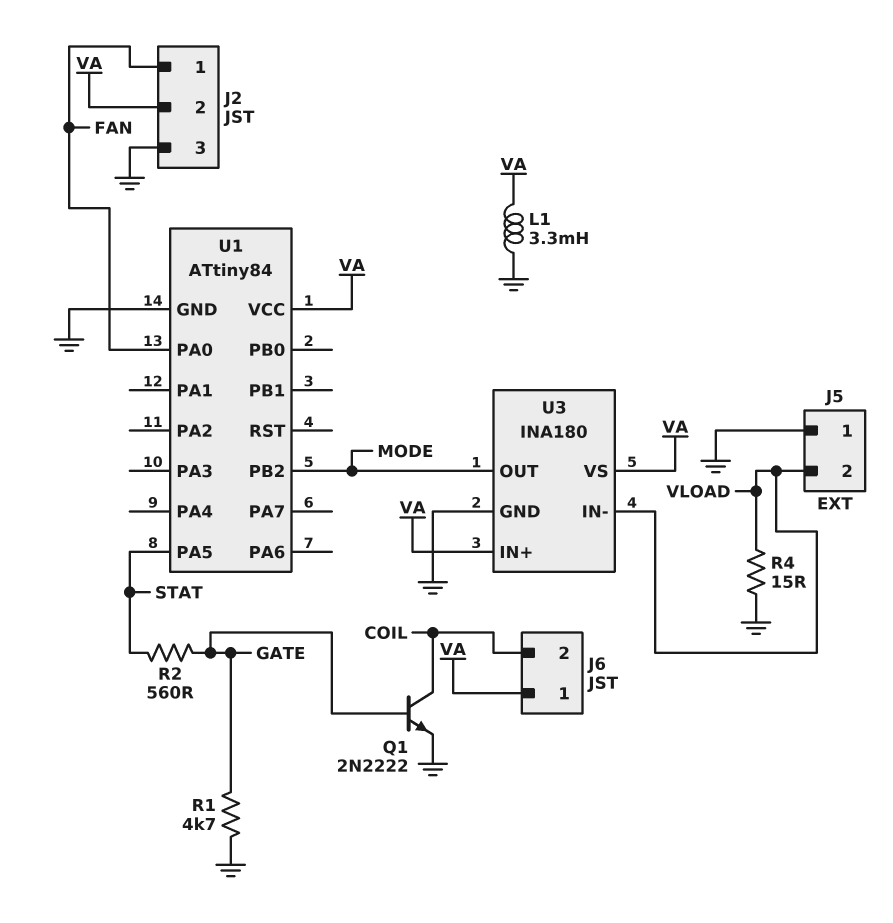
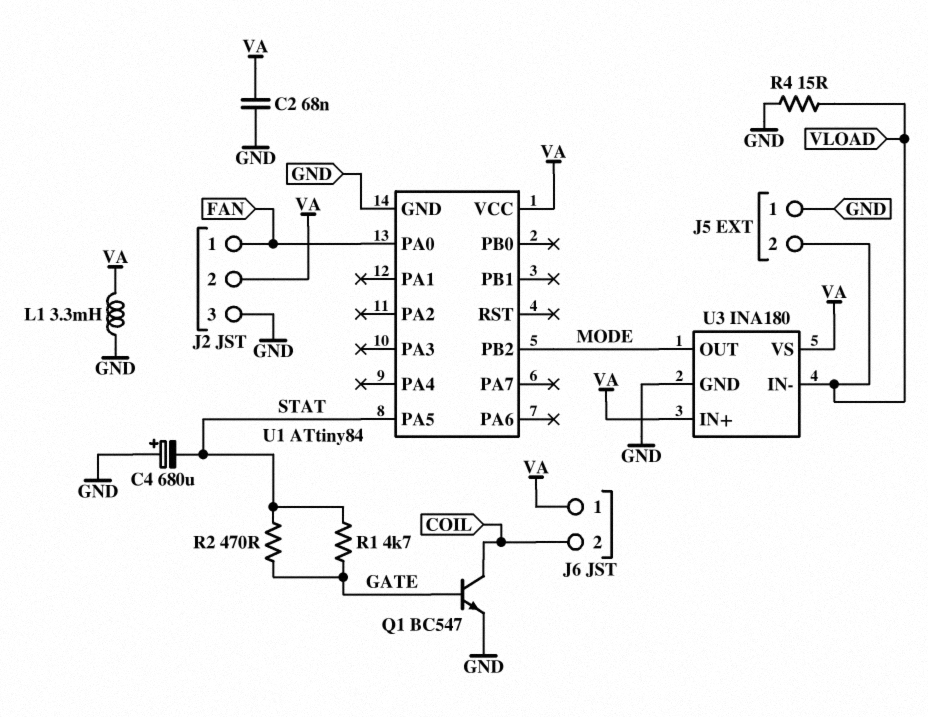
C2: none -> 68nF (GND, VA)
C4: none -> 680uF (plus GND, minus STAT)
Q1: NPN 2N2222 (B GATE, C COIL, E GND) -> NPN BC547 (B GATE, C COIL, E GND)
R1: 4.7k (GATE, GND) -> 4.7k (GATE, STAT)
R2: 560 (GATE, STAT) -> 470 (GATE, STAT)

